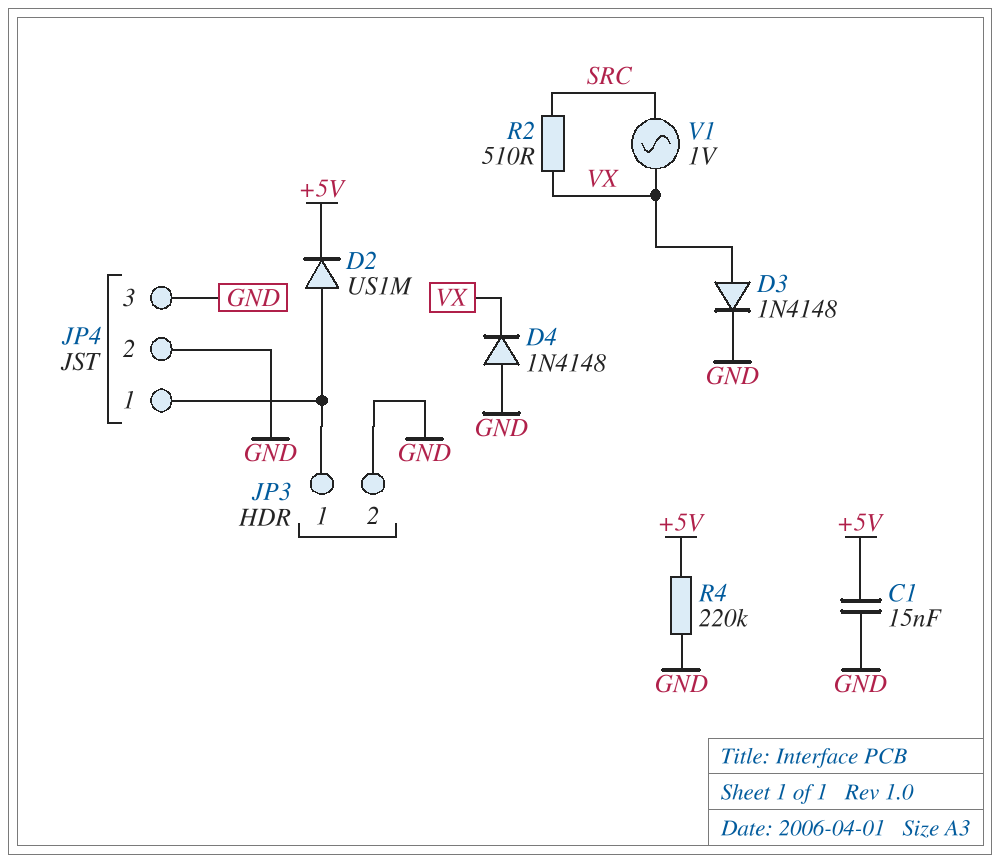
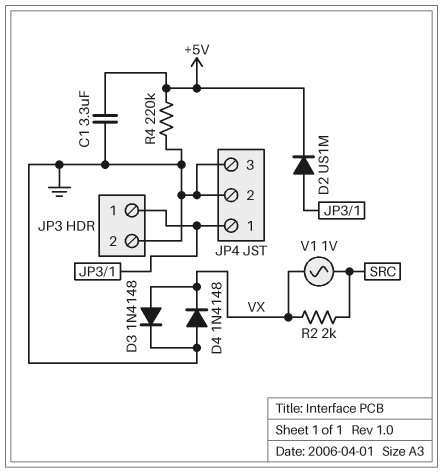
C1: 15nF (+5V, GND) -> 3.3uF (+5V, GND)
R2: 510 (SRC, VX) -> 2k (SRC, VX)

